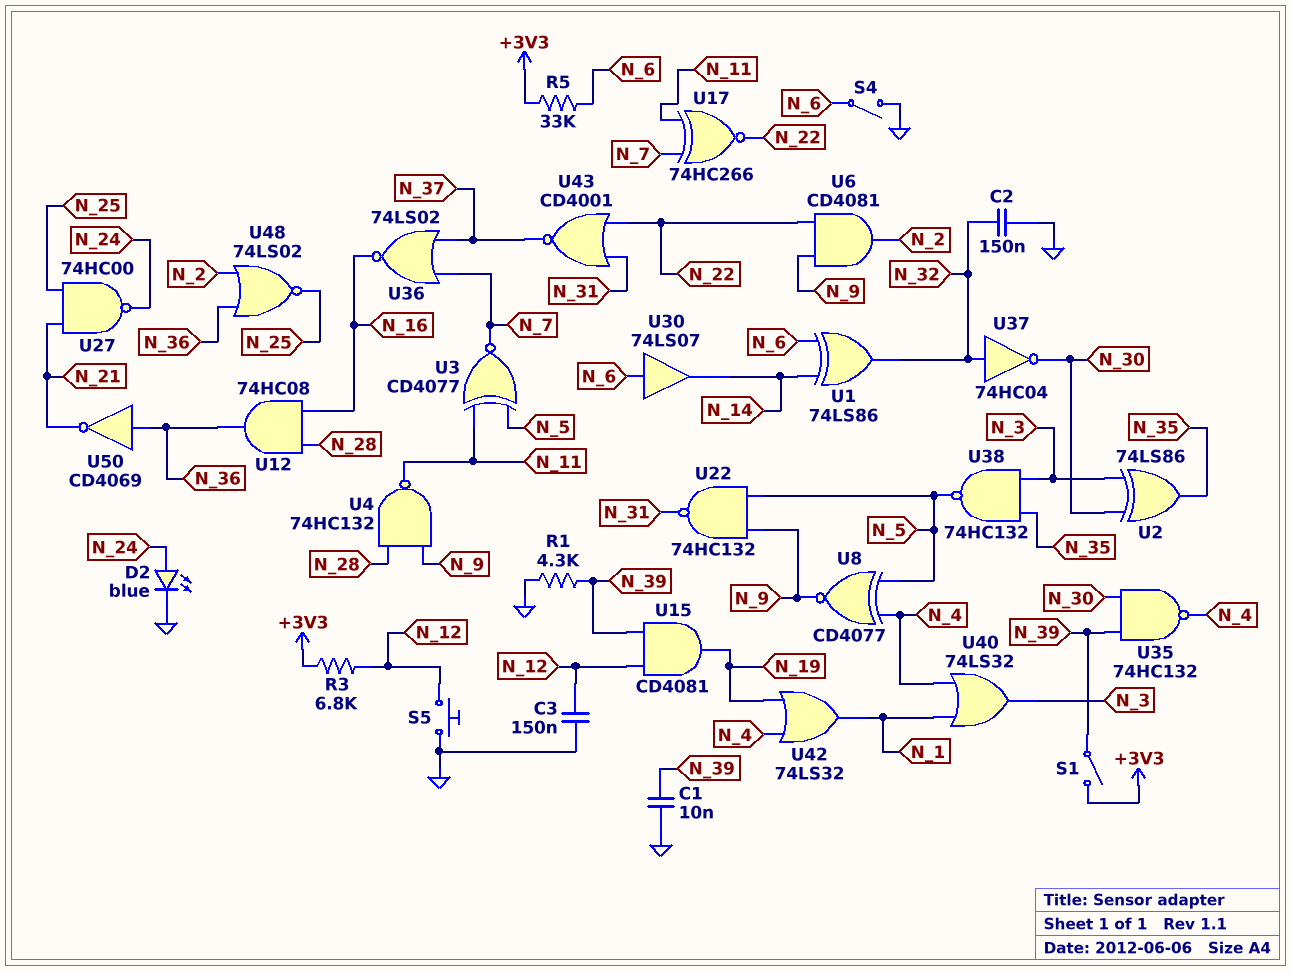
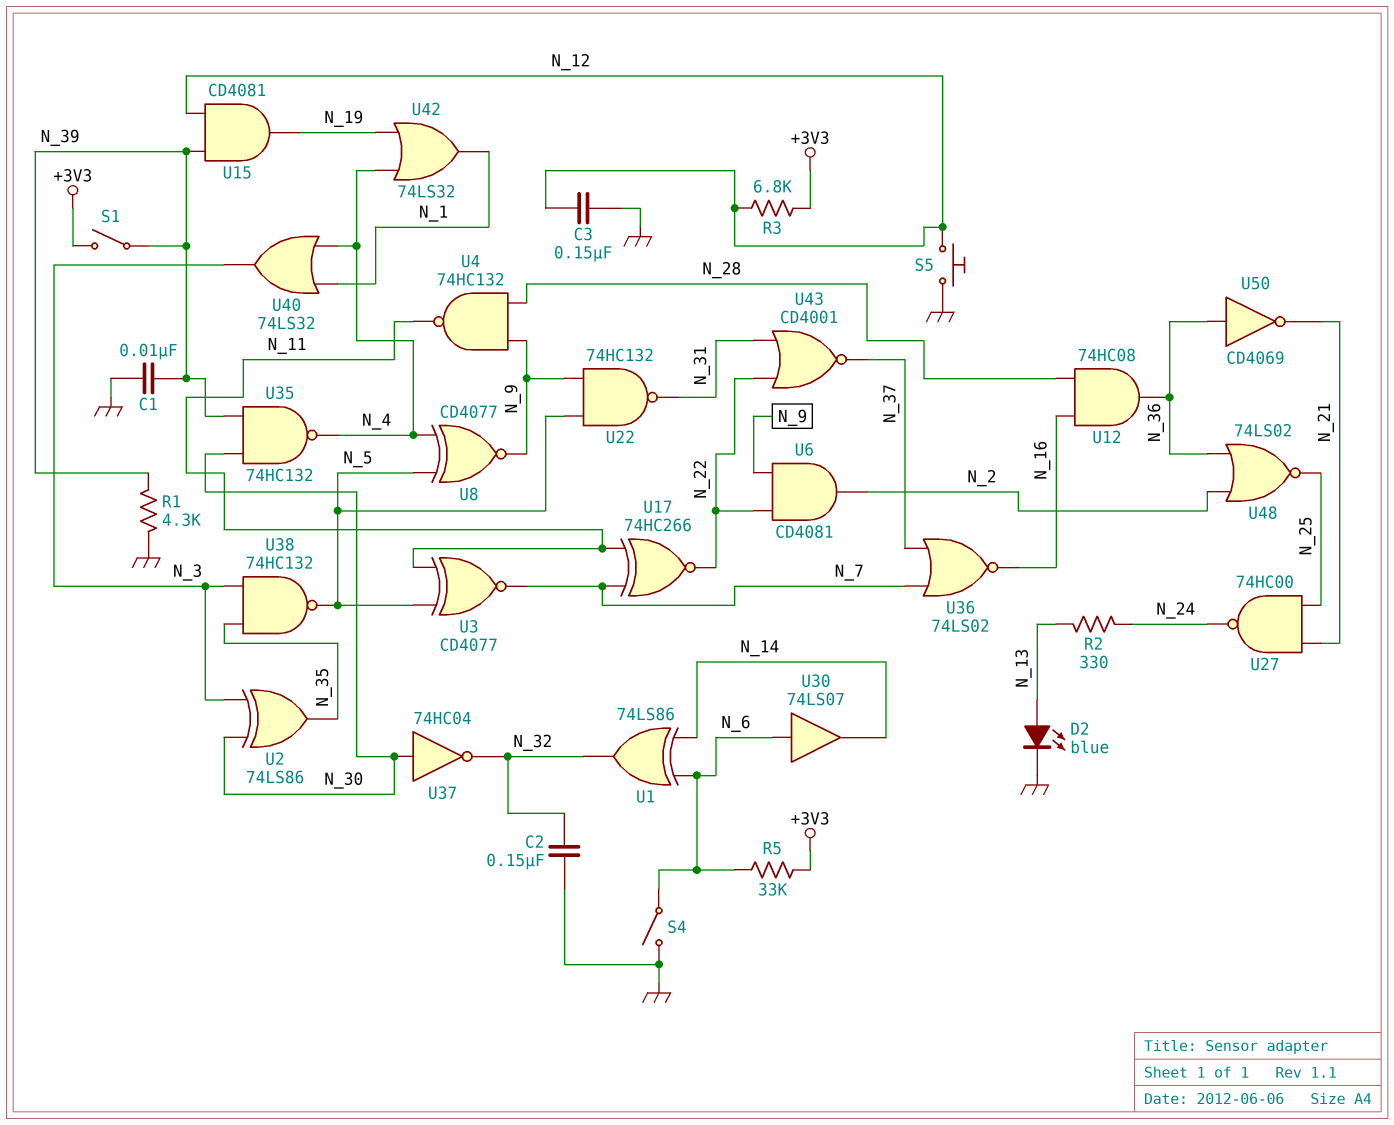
D2: LED blue (A N_24, K GND) -> LED blue (A N_13, K GND)
R2: none -> 330 (N_13, N_24)
U37: NOT 74HC04 (in N_32, out N_30) -> NOT 74HC04 (in N_30, out N_32)

